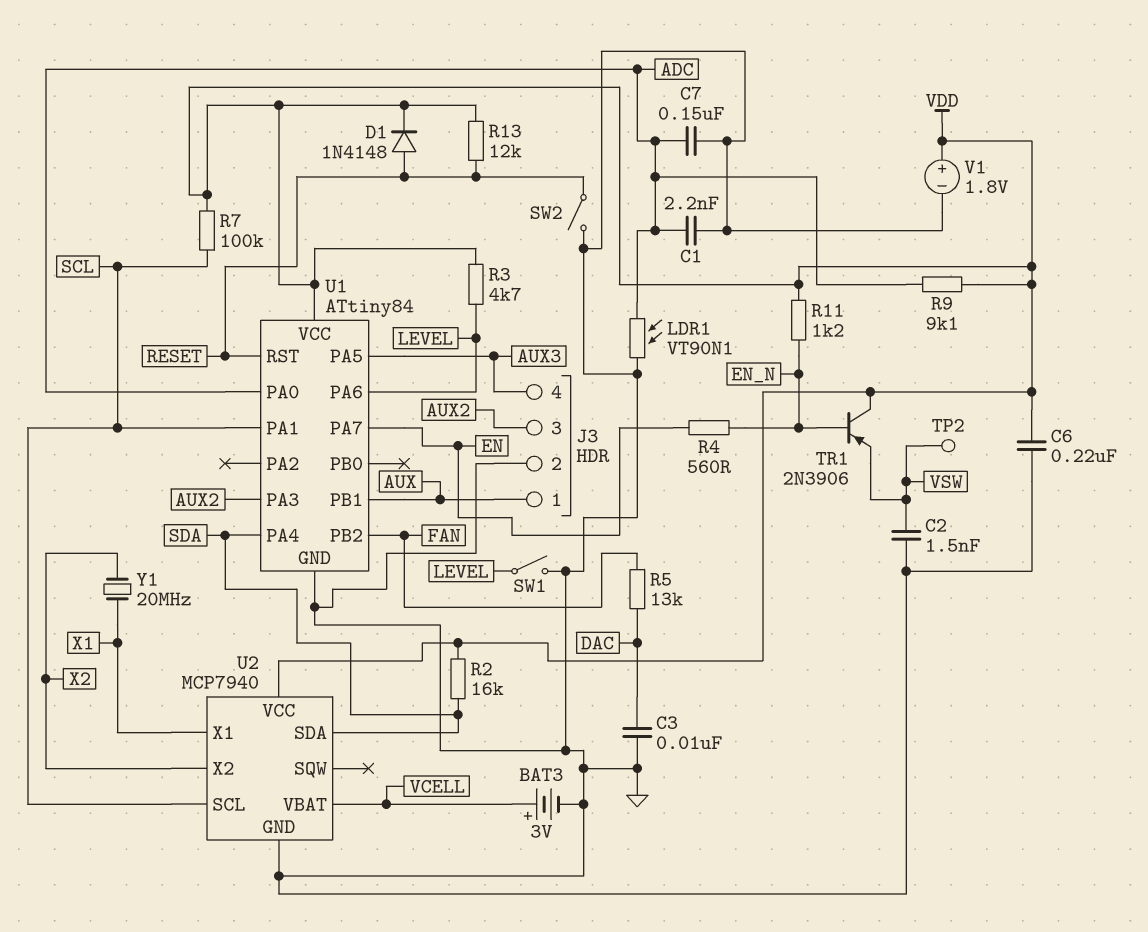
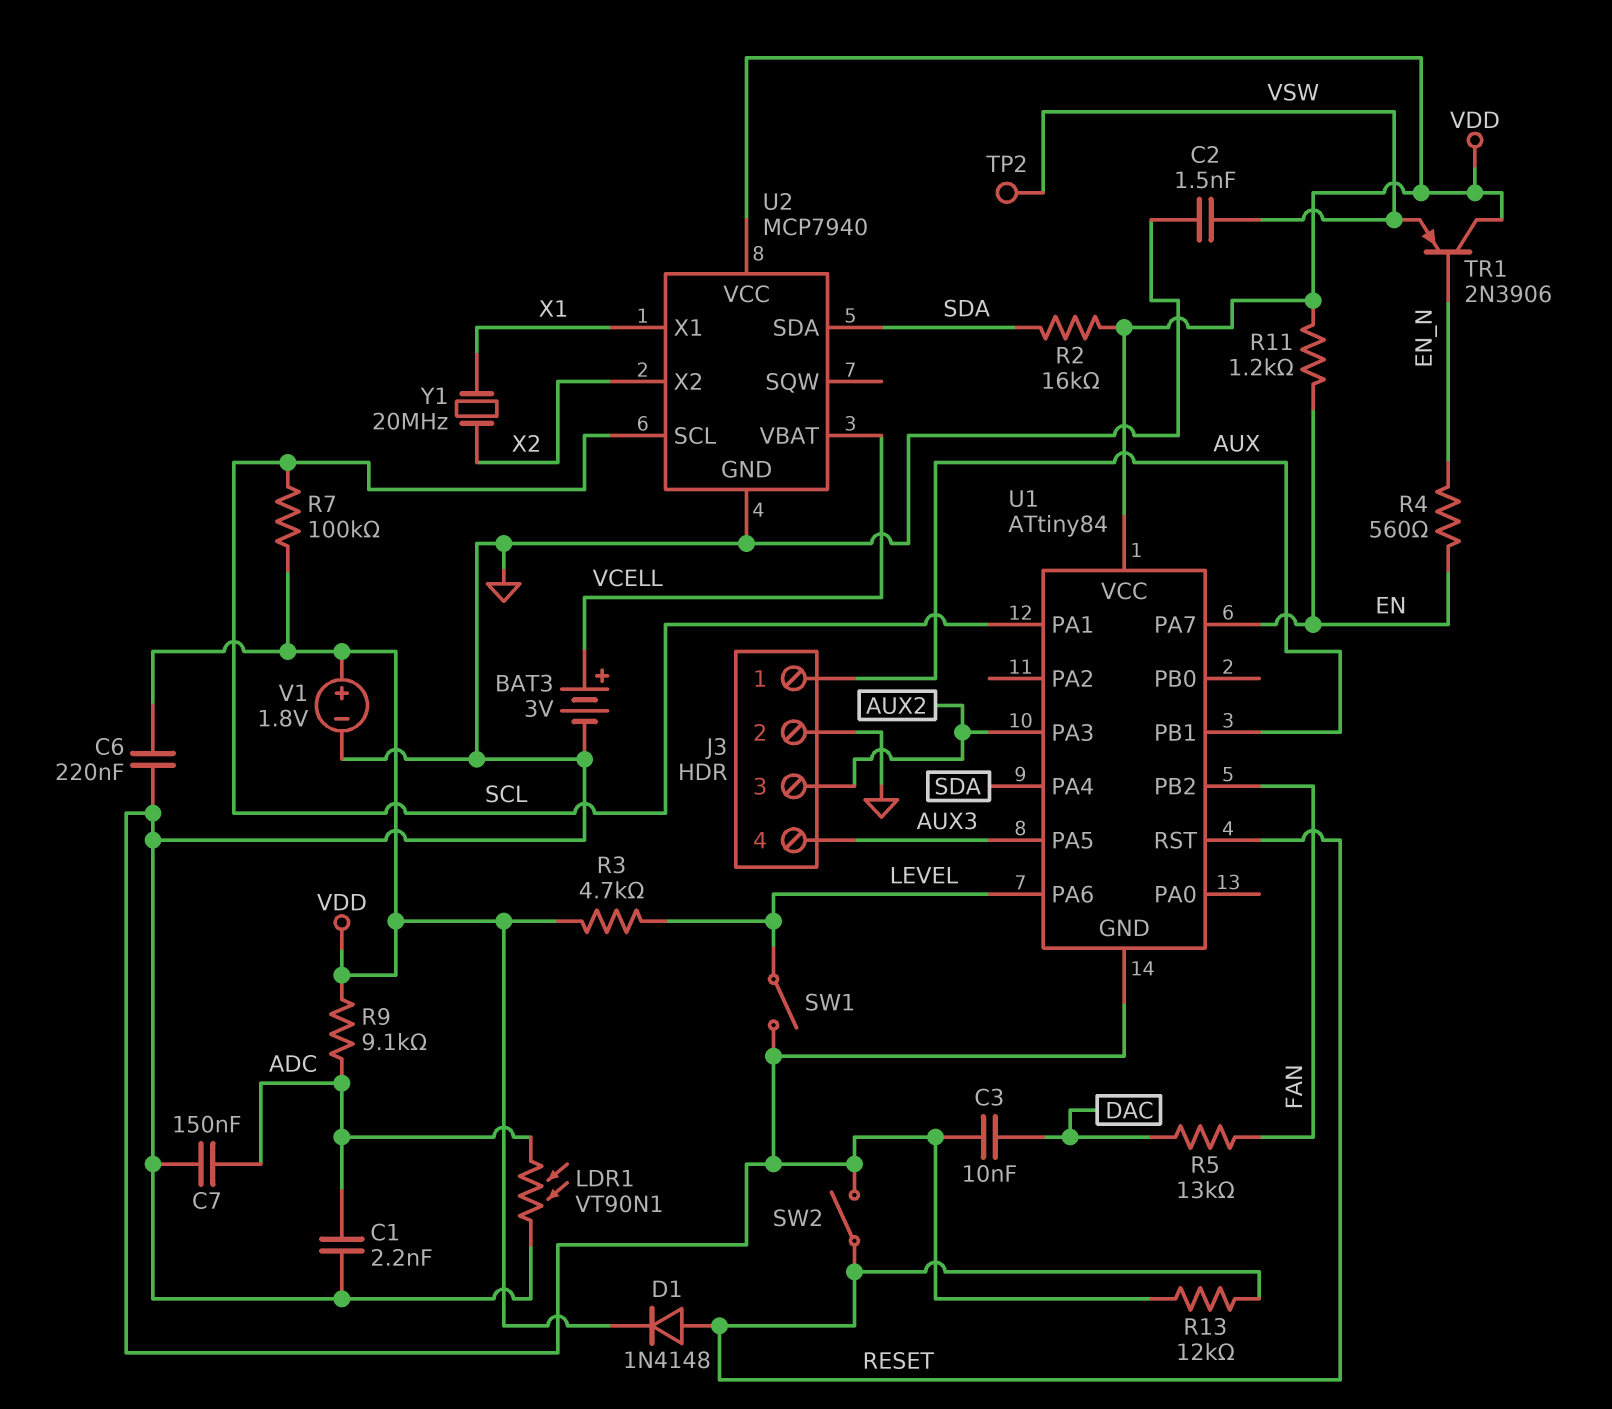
R11: 1.2k (EN_N, VDD) -> 1.2k (EN, VDD)
R13: 12k (RESET, VDD) -> 12k (GND, RESET)
U1 pin PA0: ADC -> none

